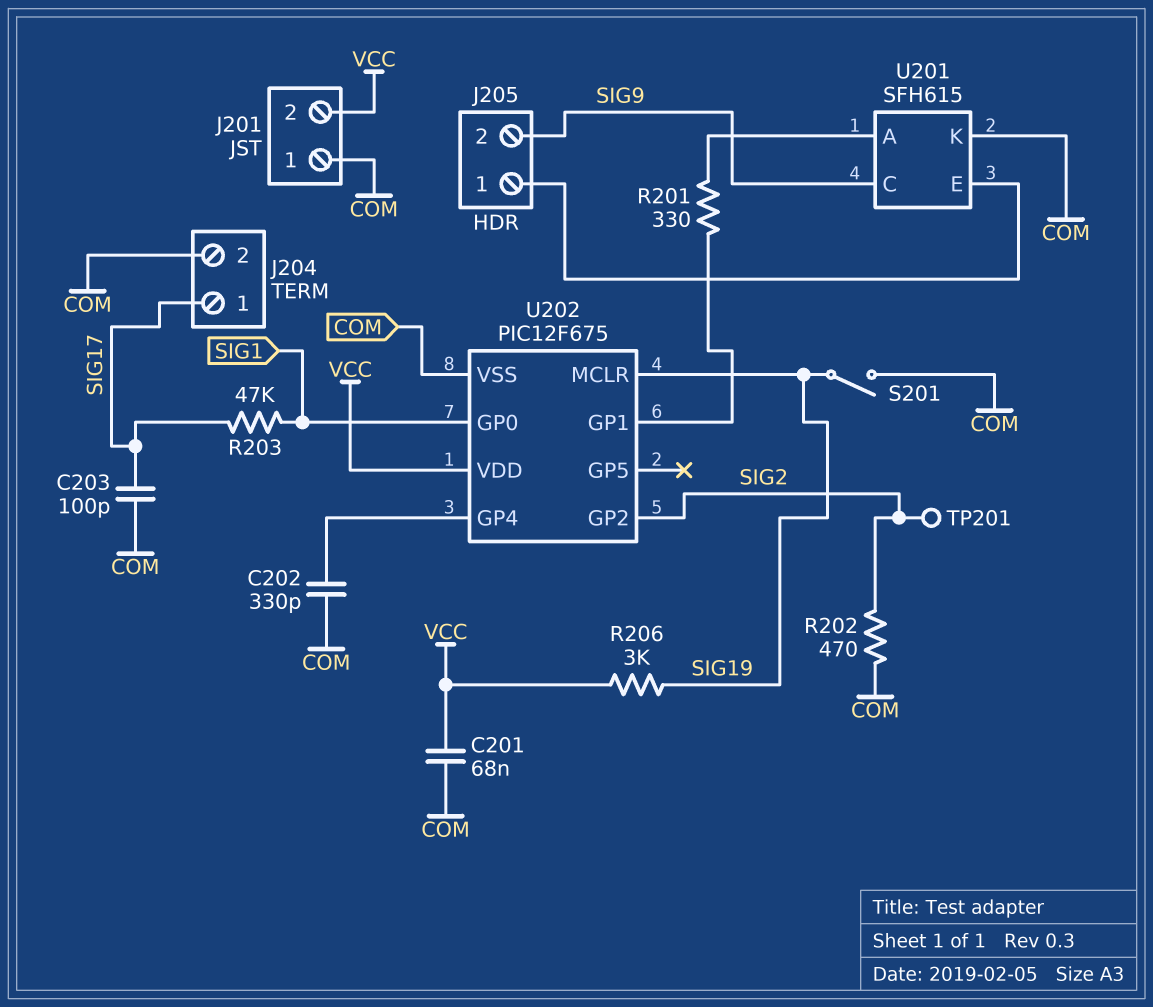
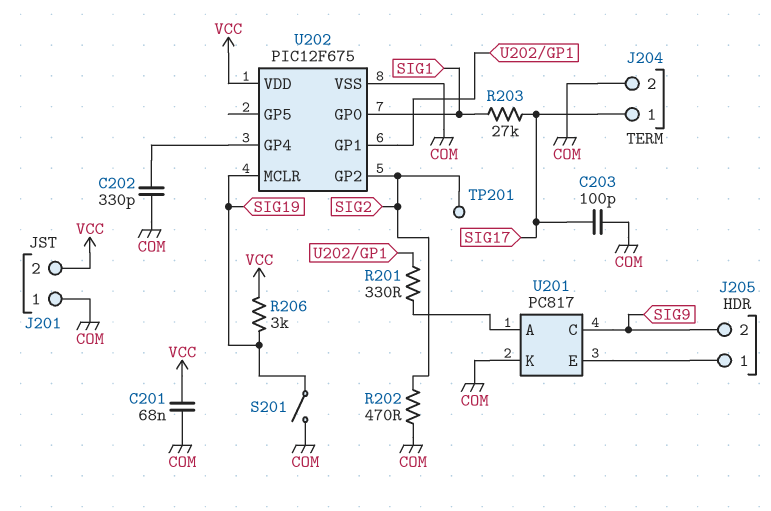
R203: 47k (SIG1, SIG17) -> 27k (SIG1, SIG17)
U201: SFH615 -> PC817

